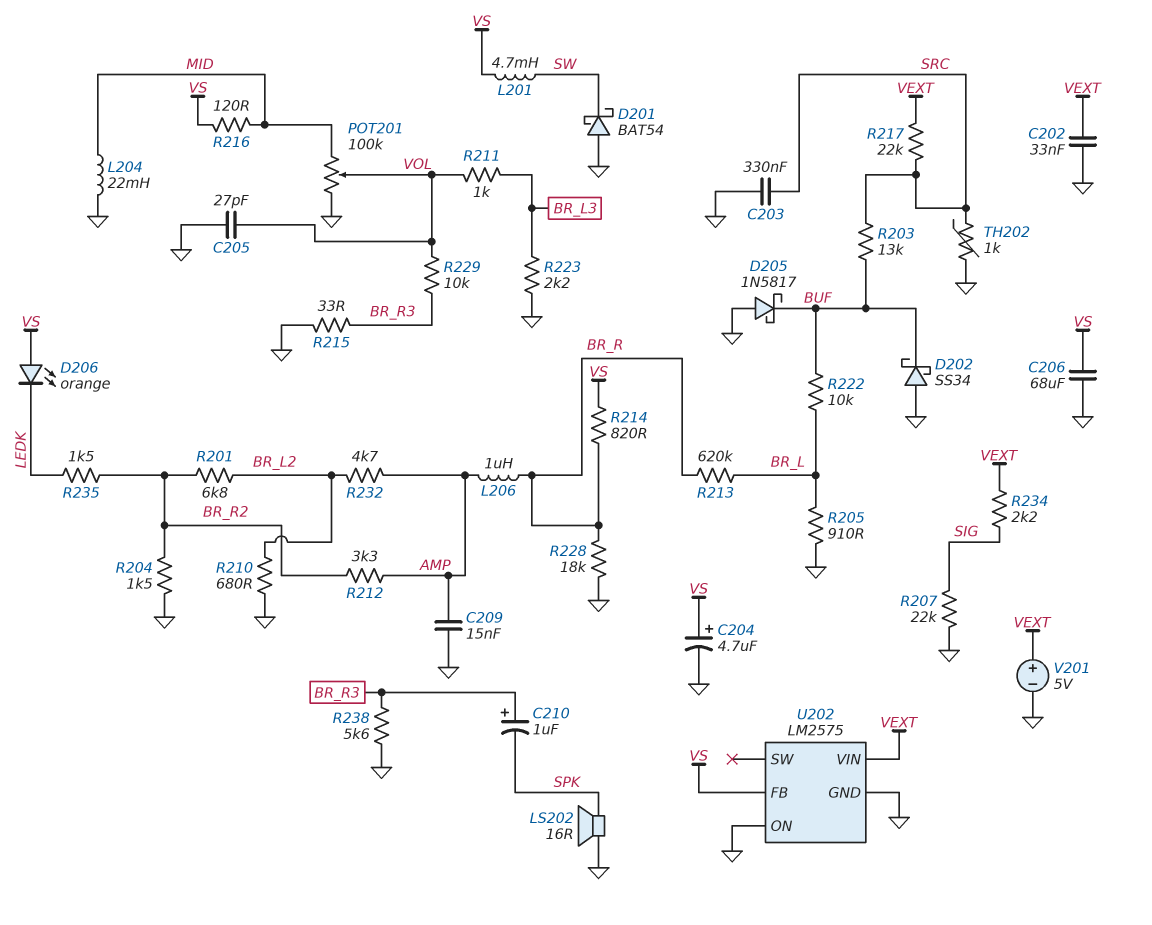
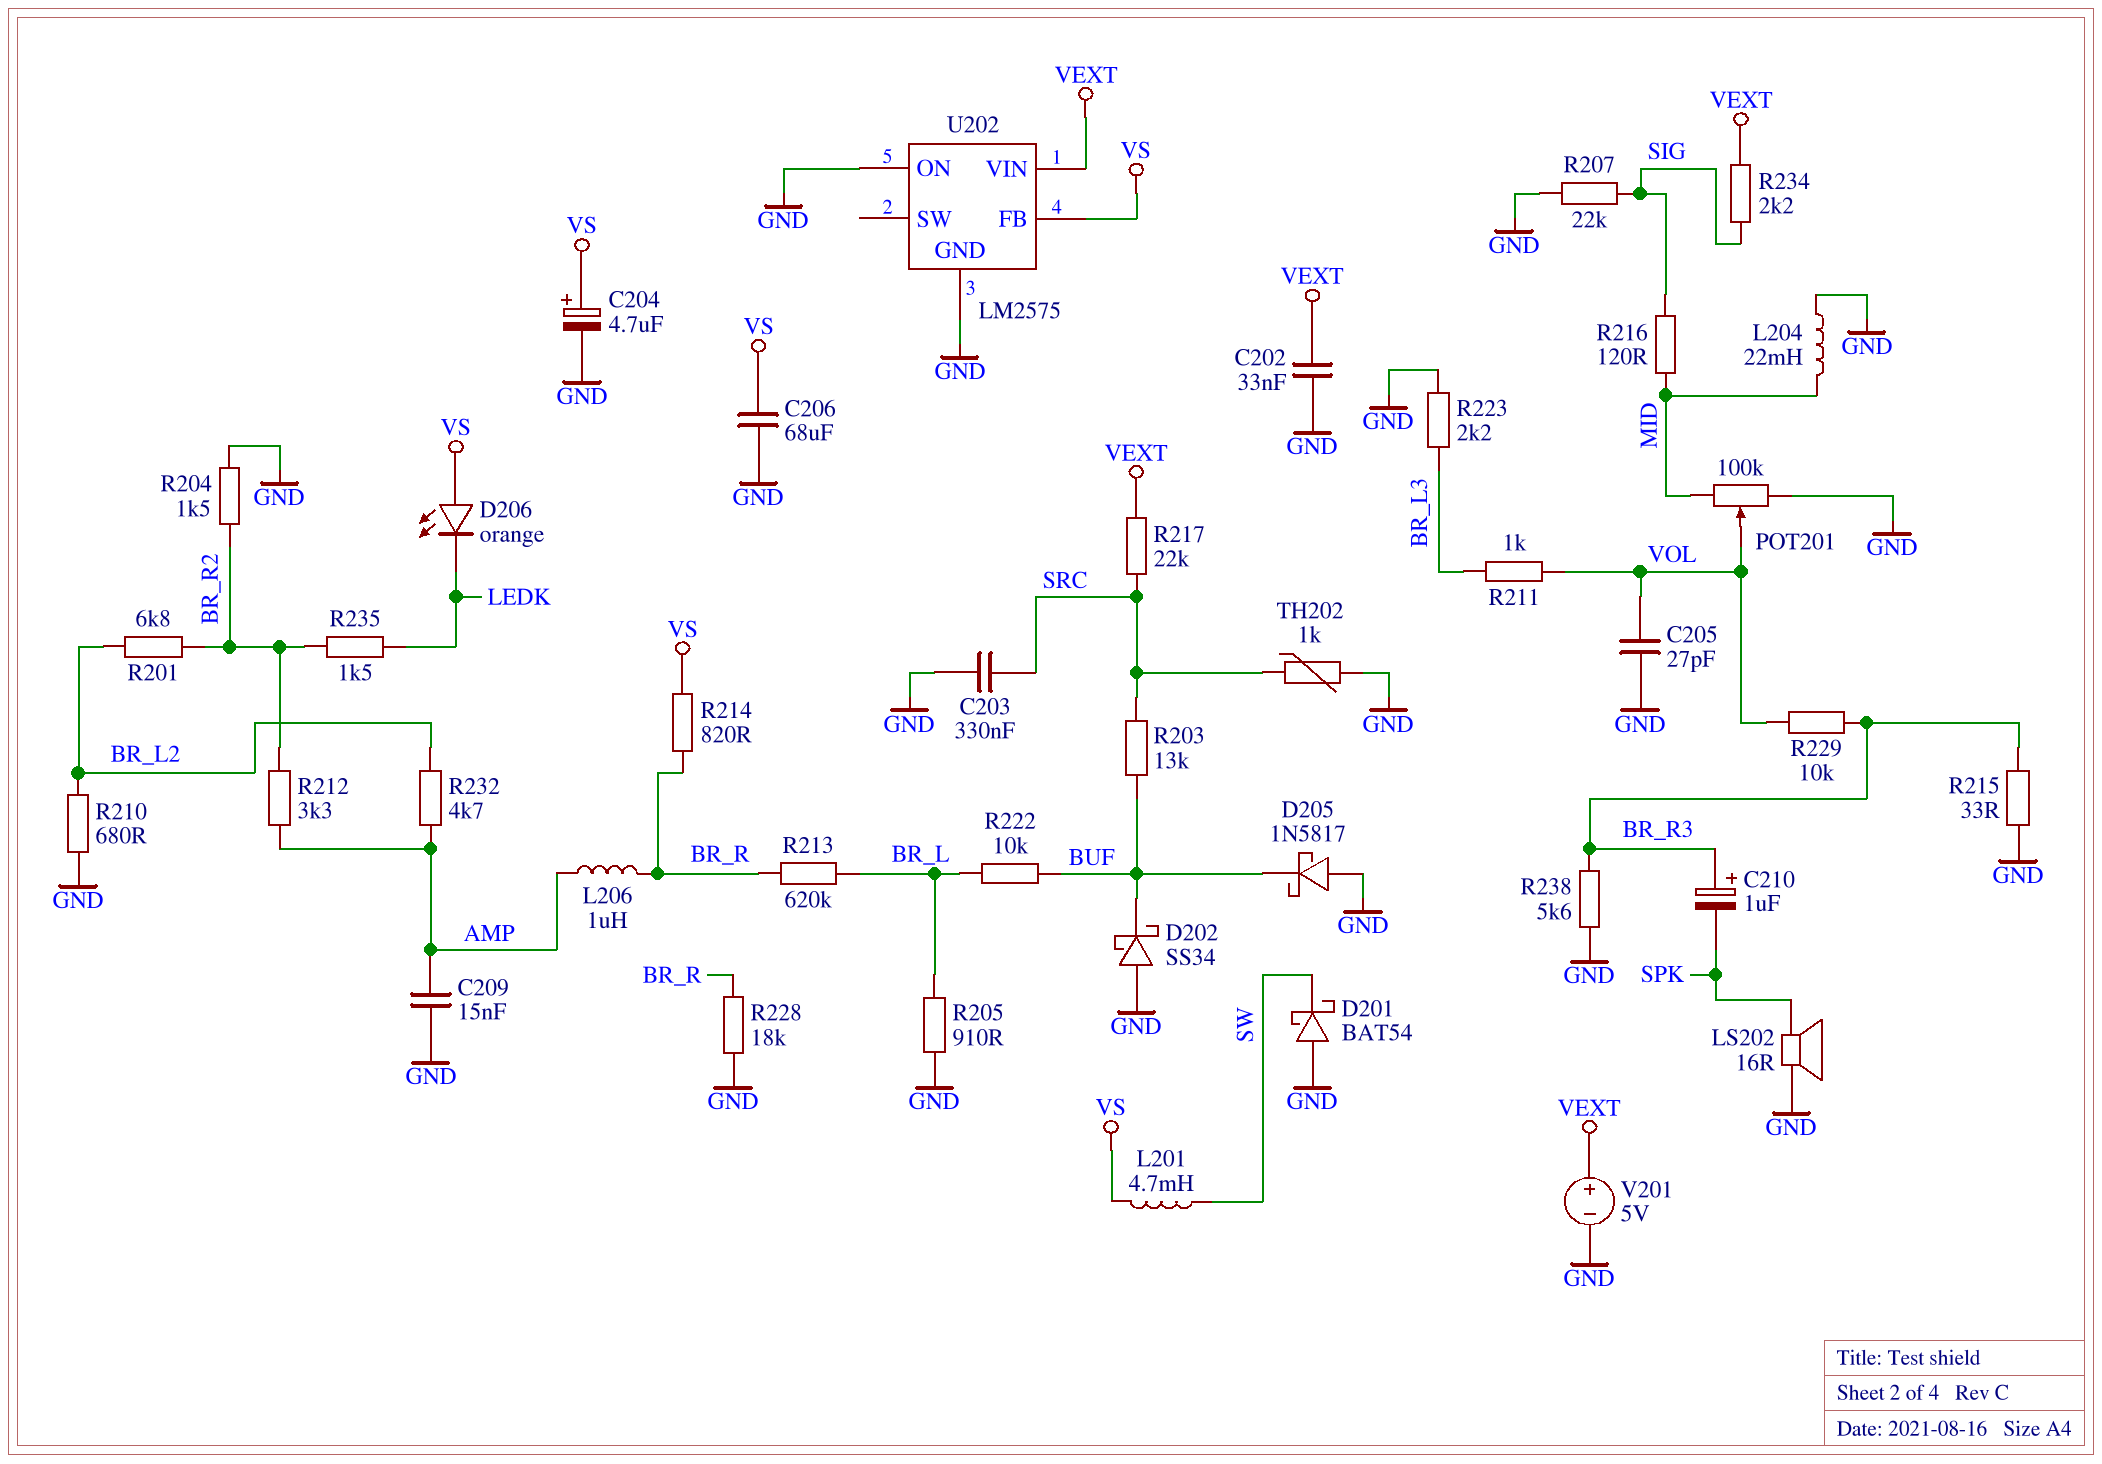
R216: 120 (MID, VS) -> 120 (MID, SIG)

